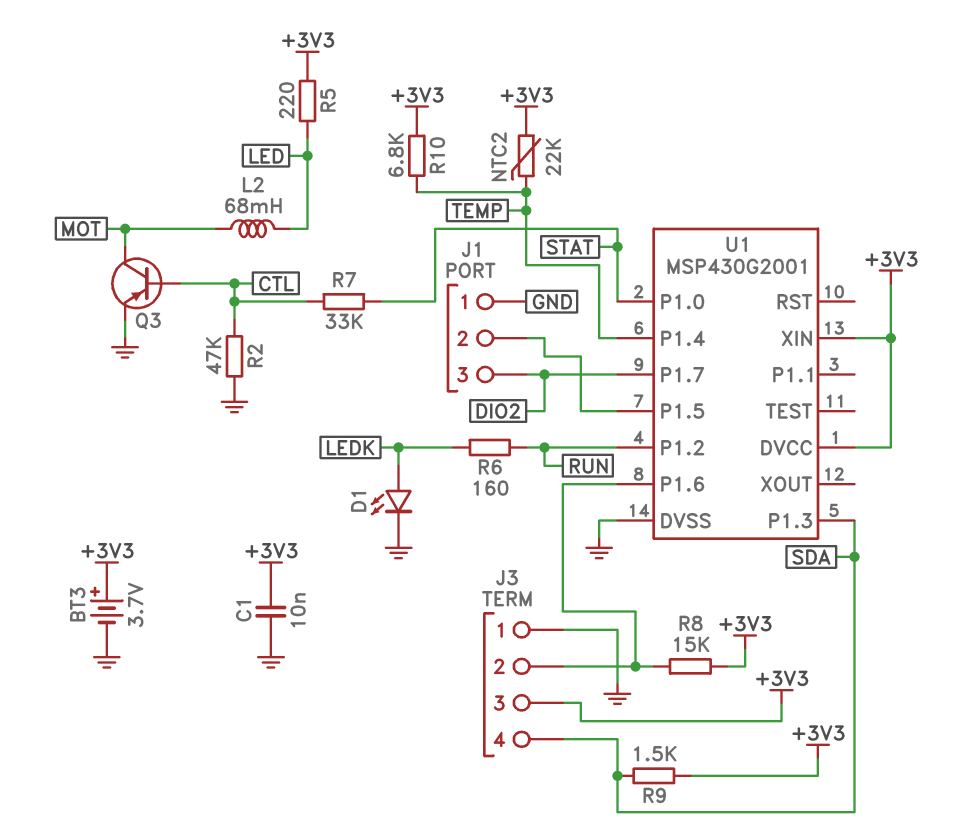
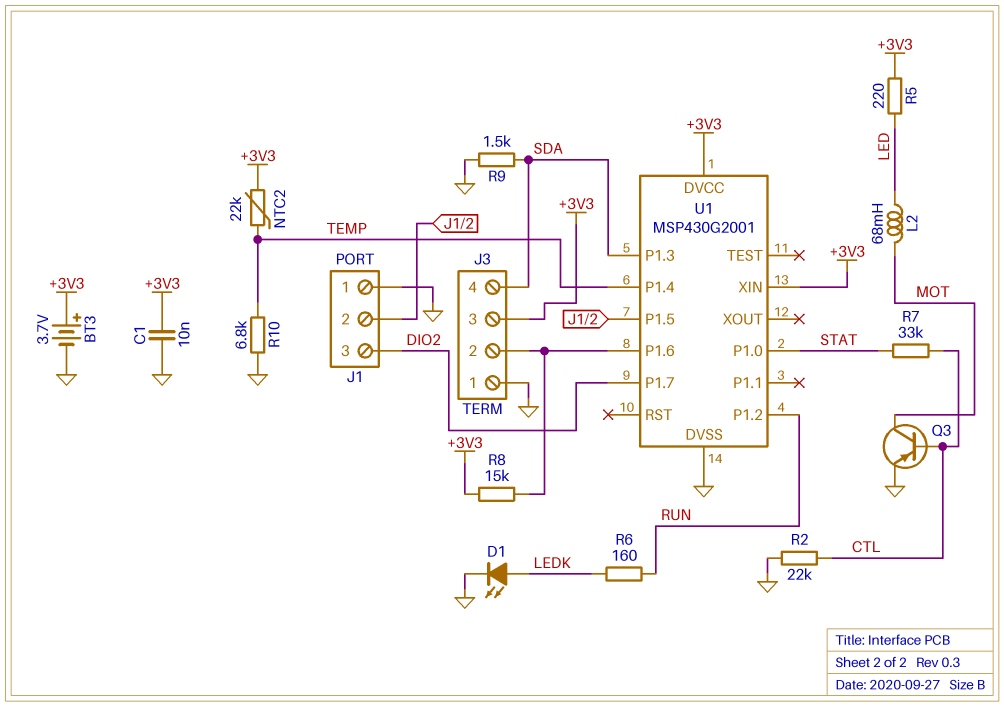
R2: 47k (CTL, GND) -> 22k (CTL, GND)
R9: 1.5k (+3V3, SDA) -> 1.5k (GND, SDA)
R10: 6.8k (+3V3, TEMP) -> 6.8k (GND, TEMP)

